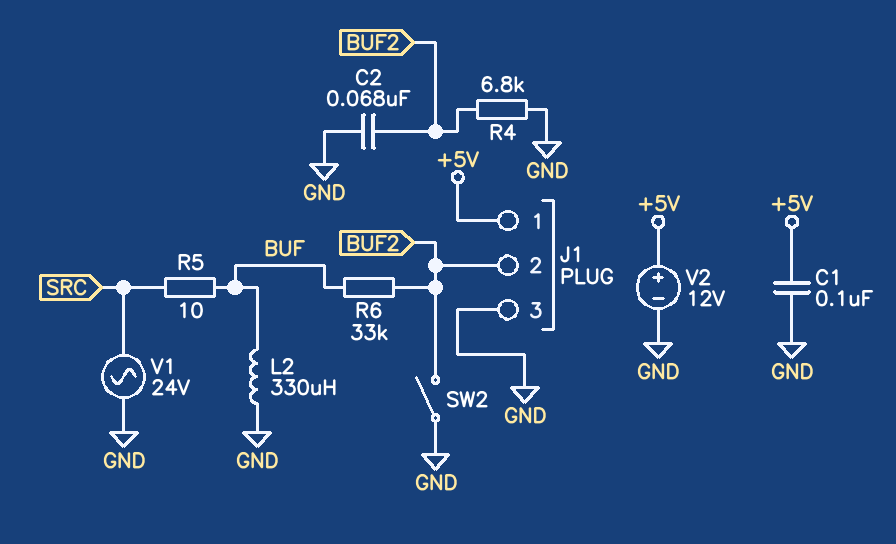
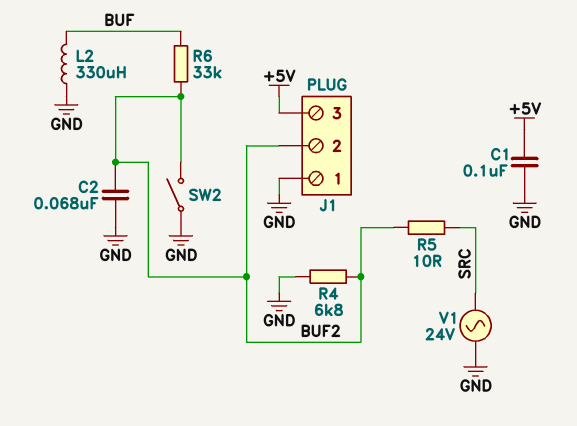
J1 pin 1: +5V -> GND
J1 pin 3: GND -> +5V
R5: 10 (BUF, SRC) -> 10 (BUF2, SRC)
V2: 12V (plus +5V, minus GND) -> none

